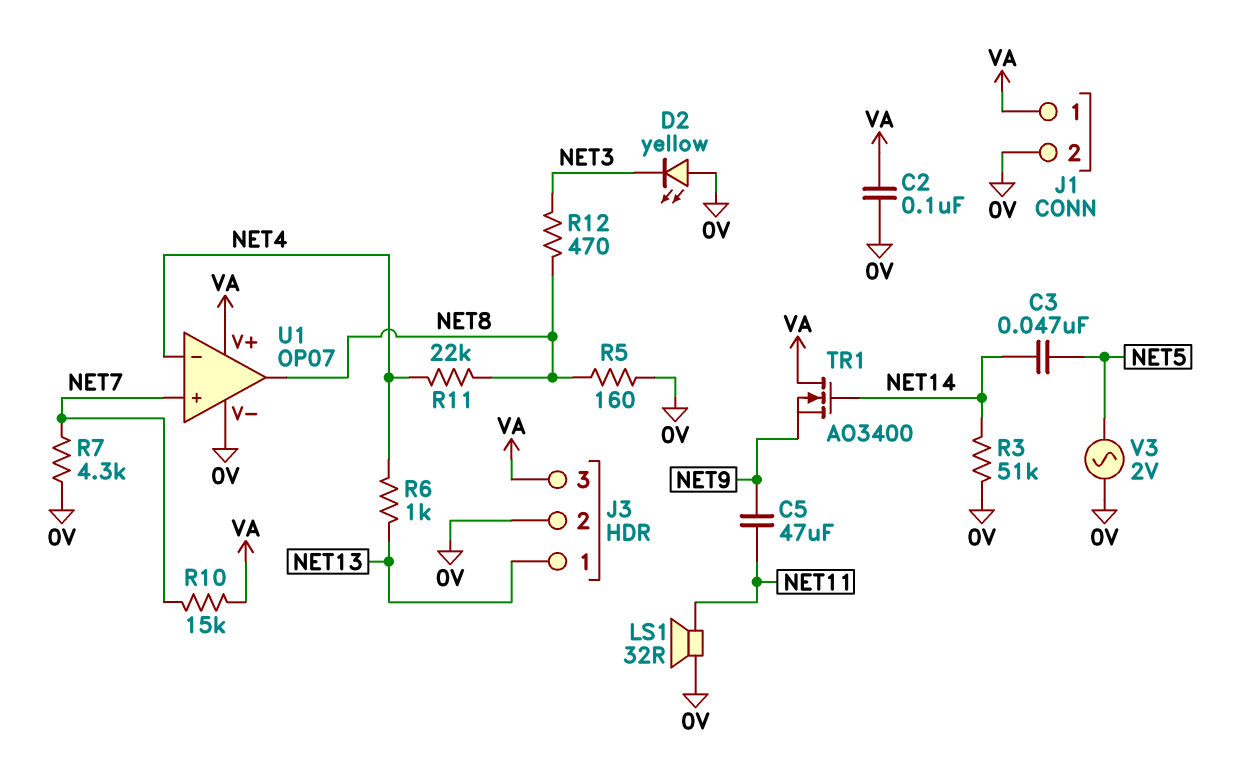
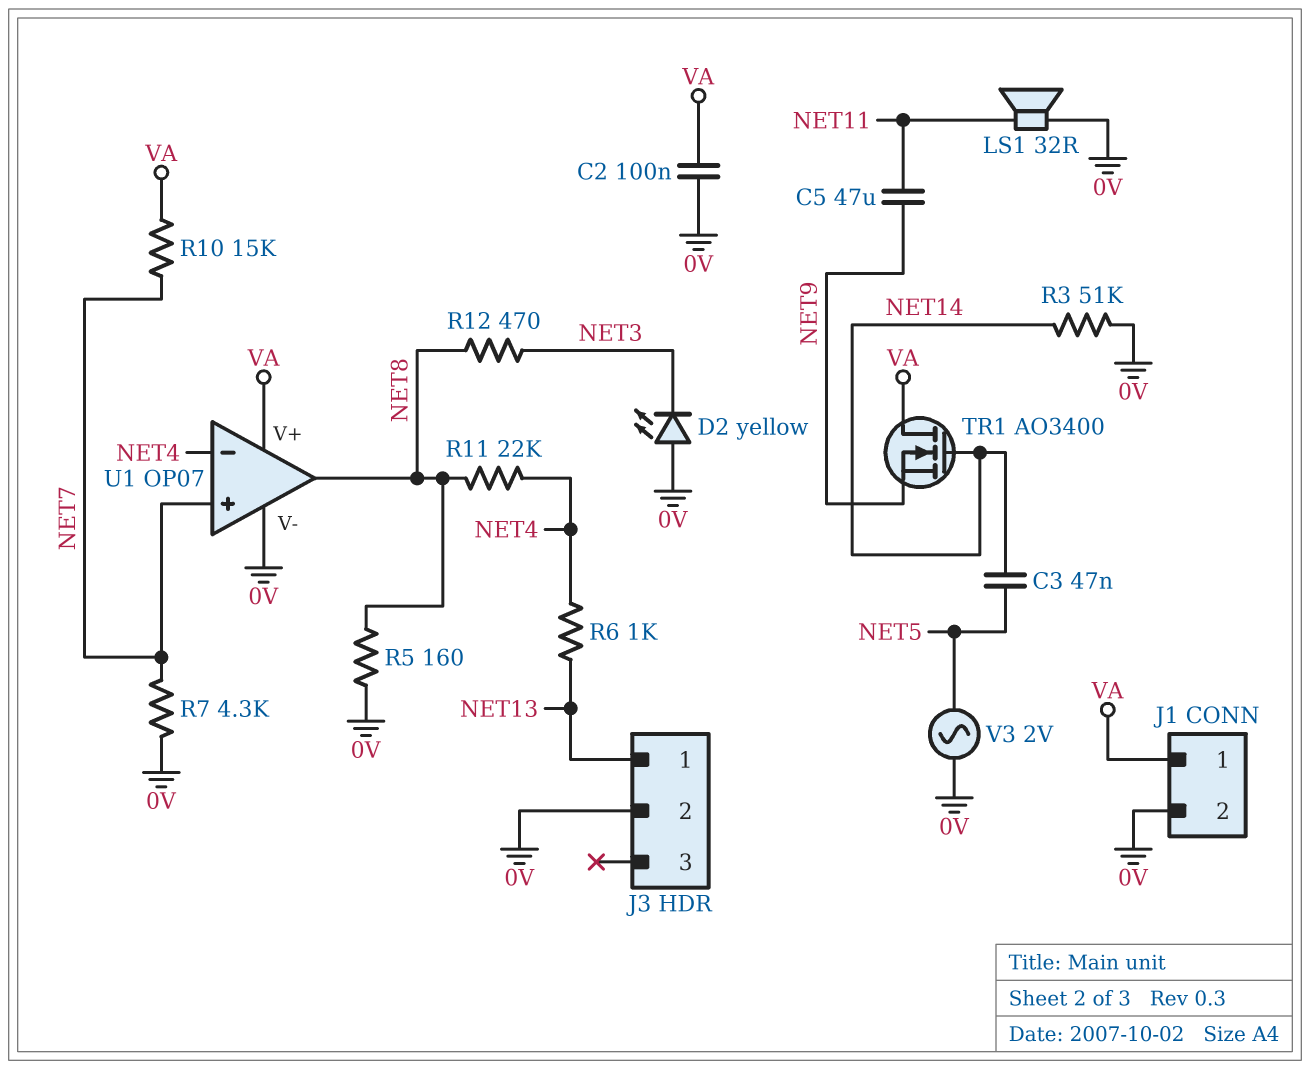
J3 pin 3: VA -> none

